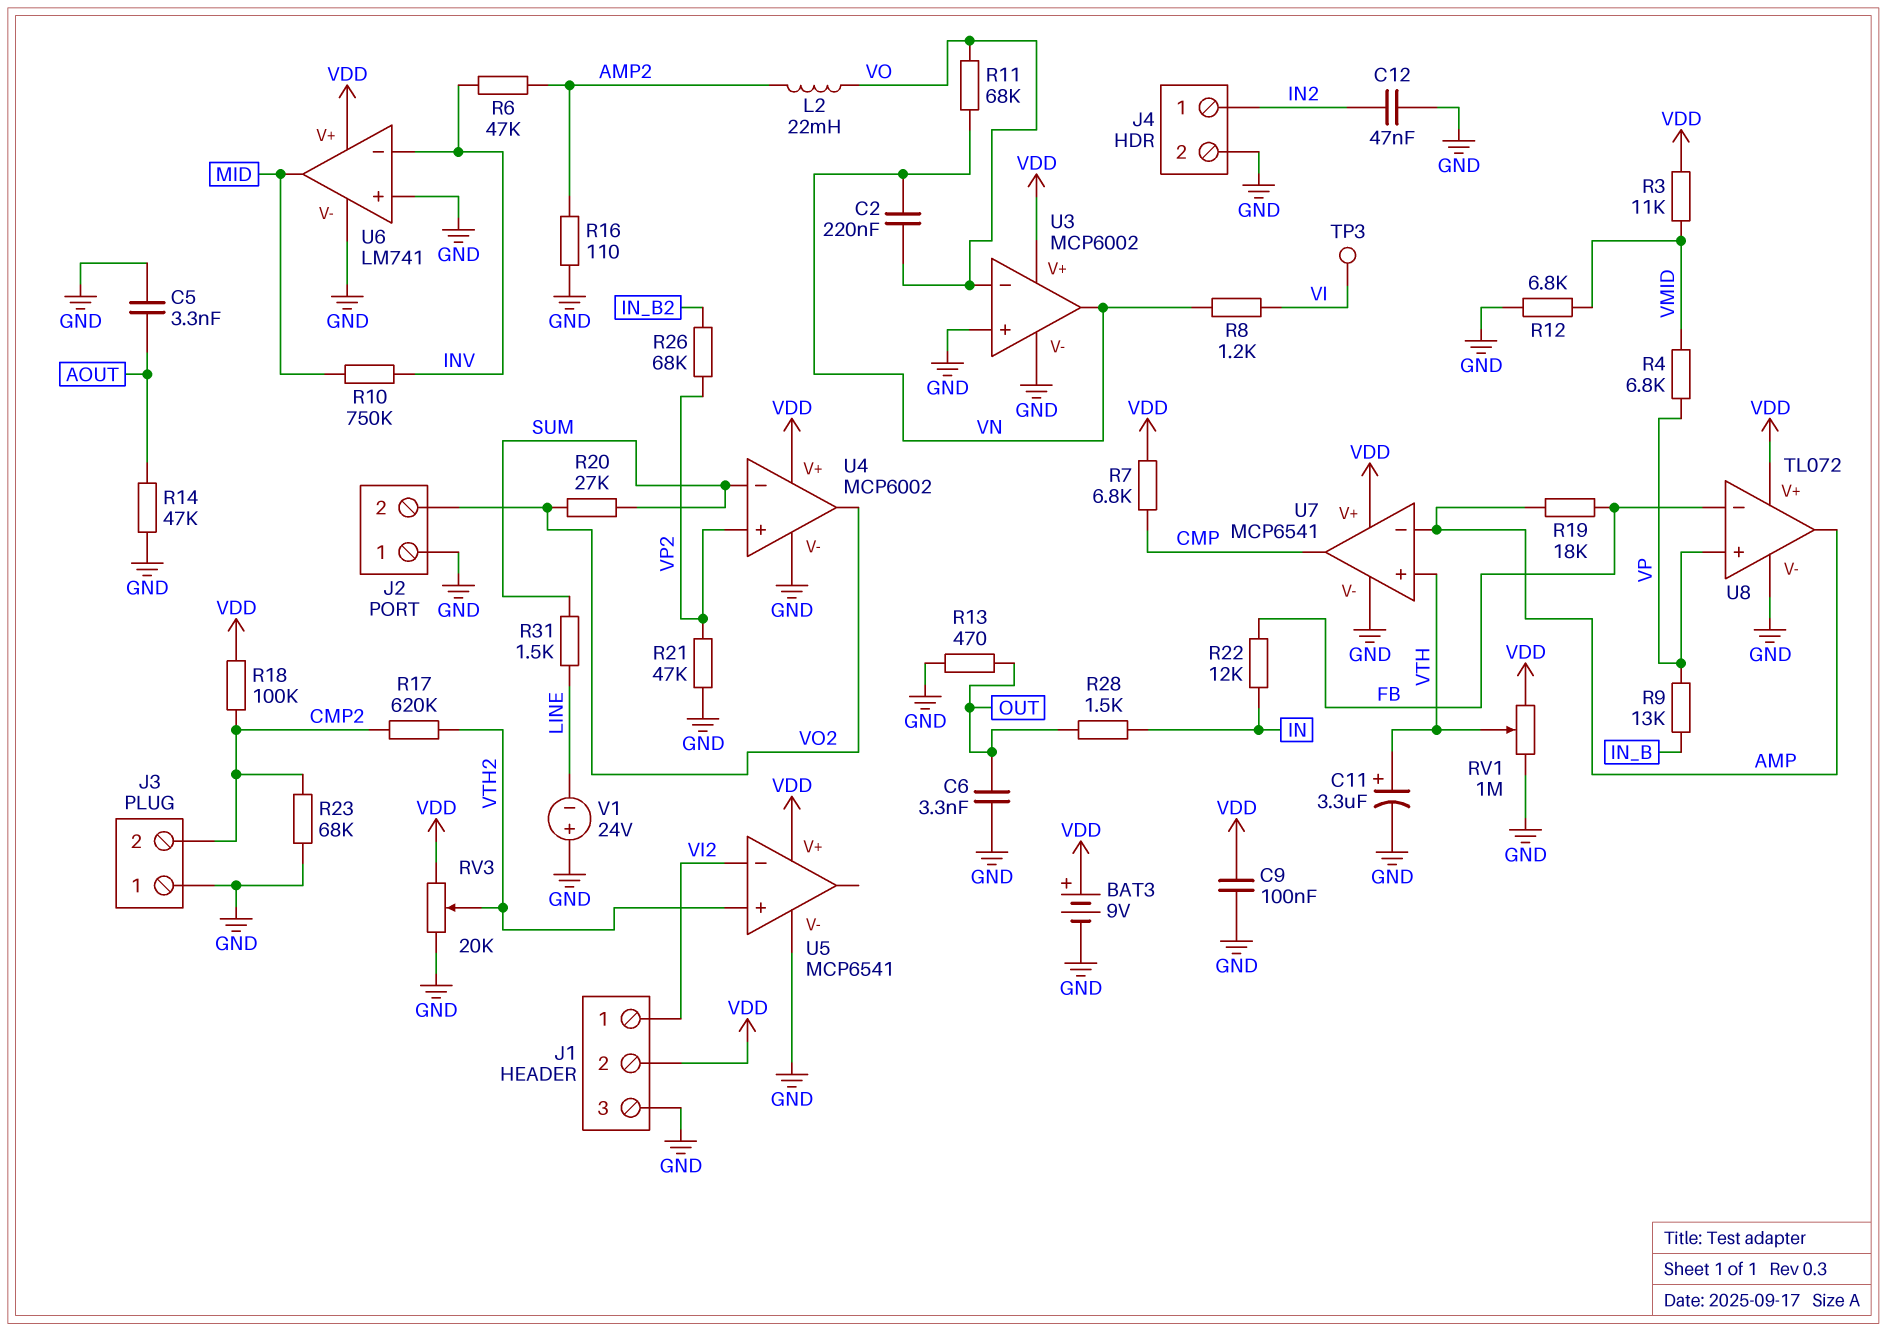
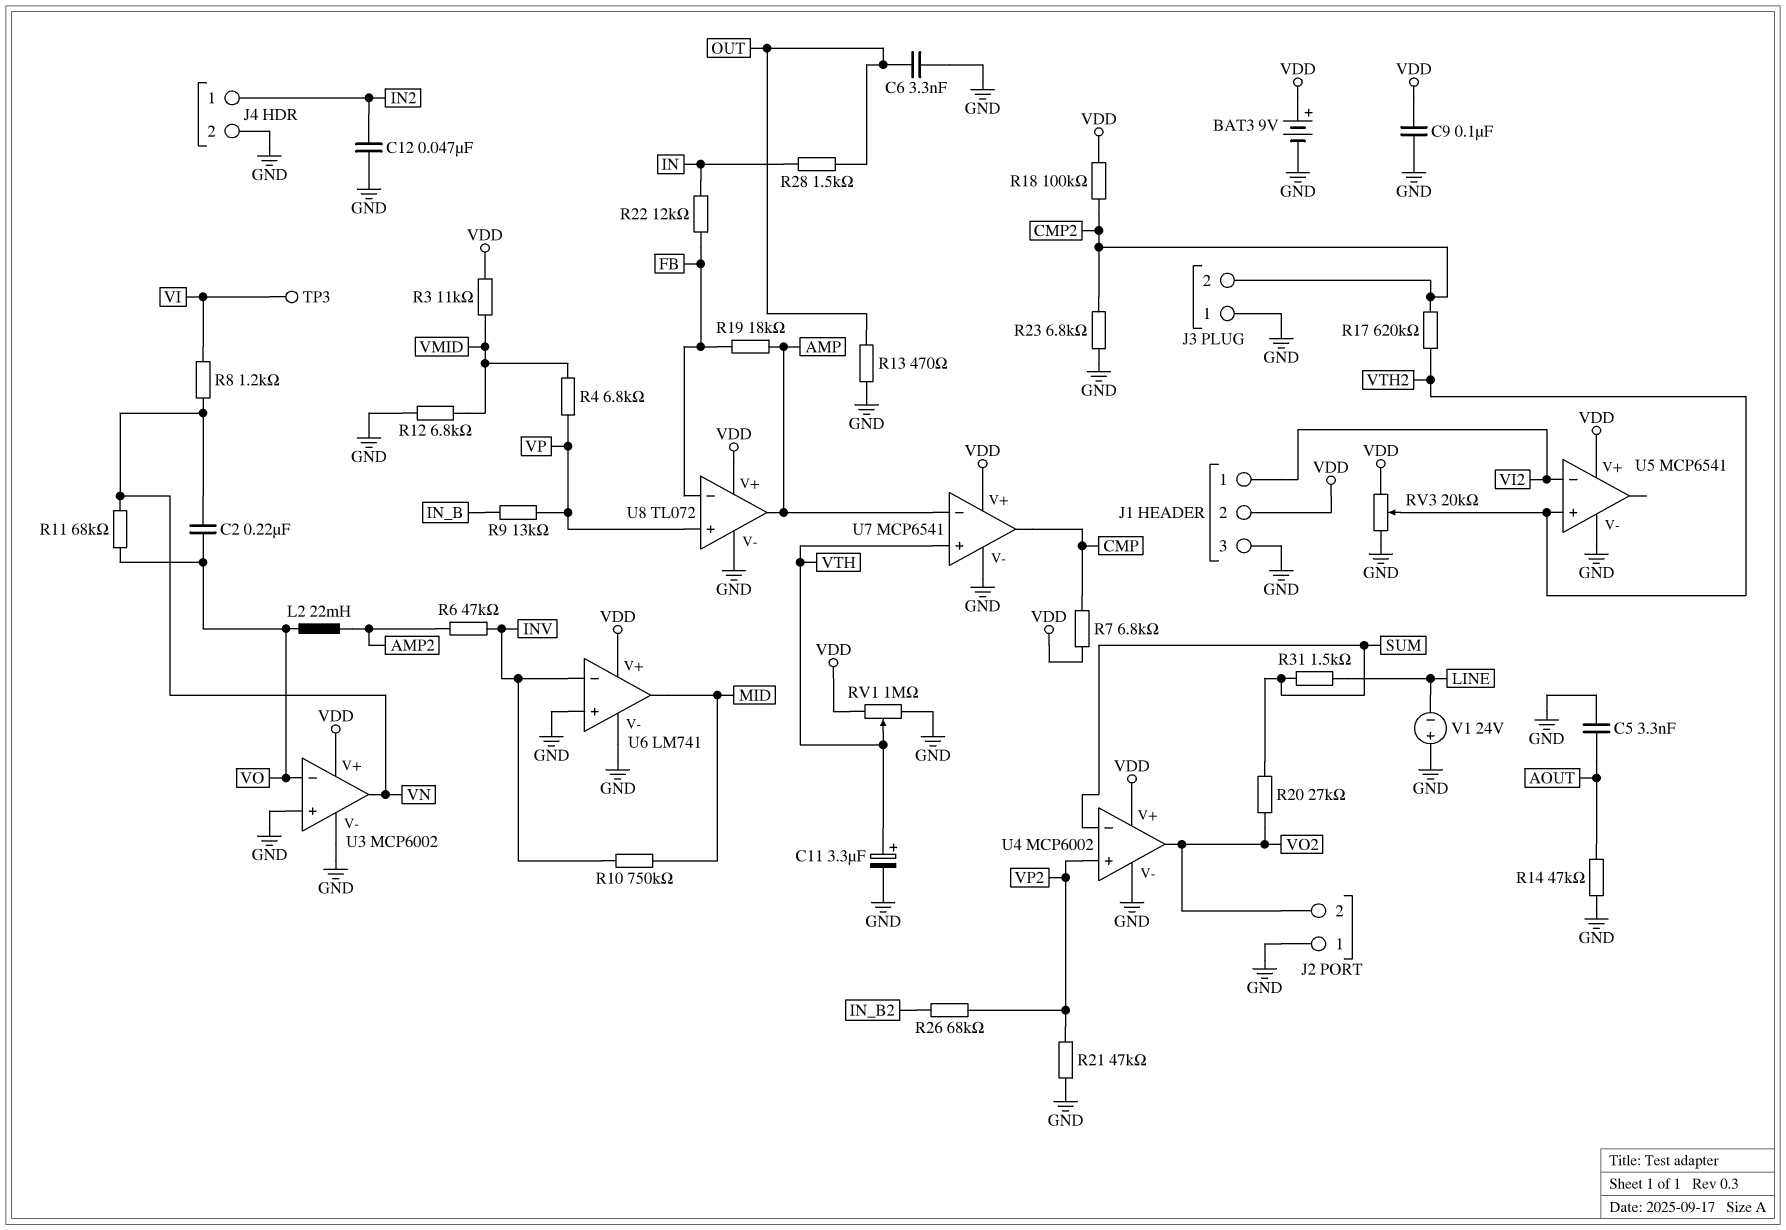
R16: 110 (AMP2, GND) -> none
R23: 68k (CMP2, GND) -> 6.8k (CMP2, GND)

